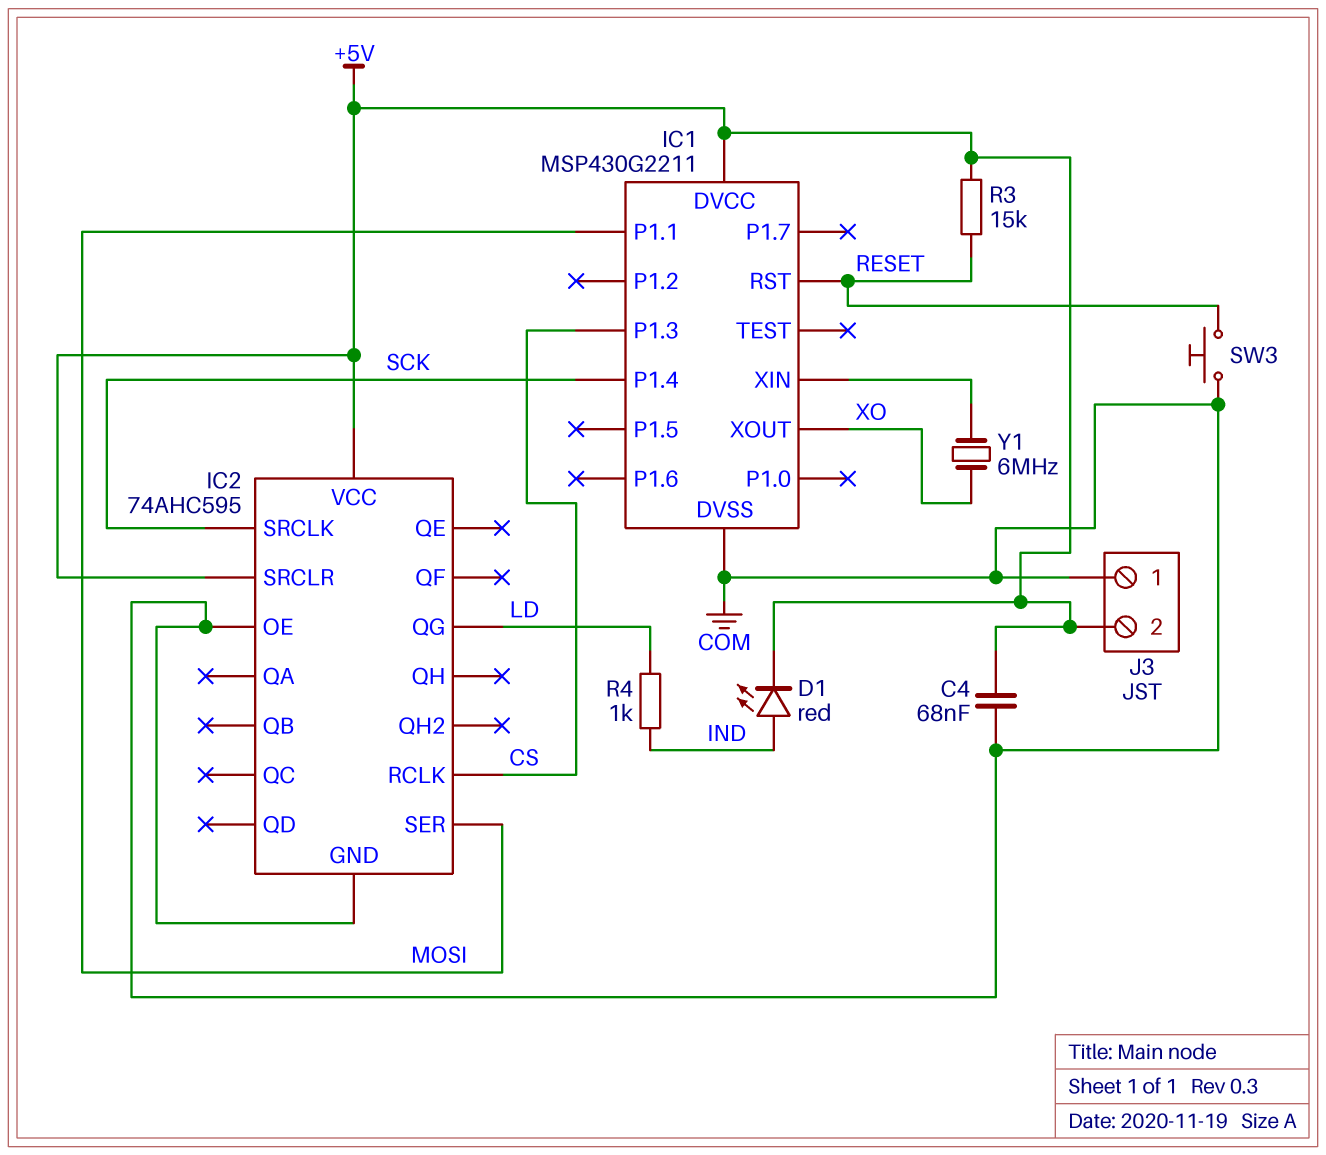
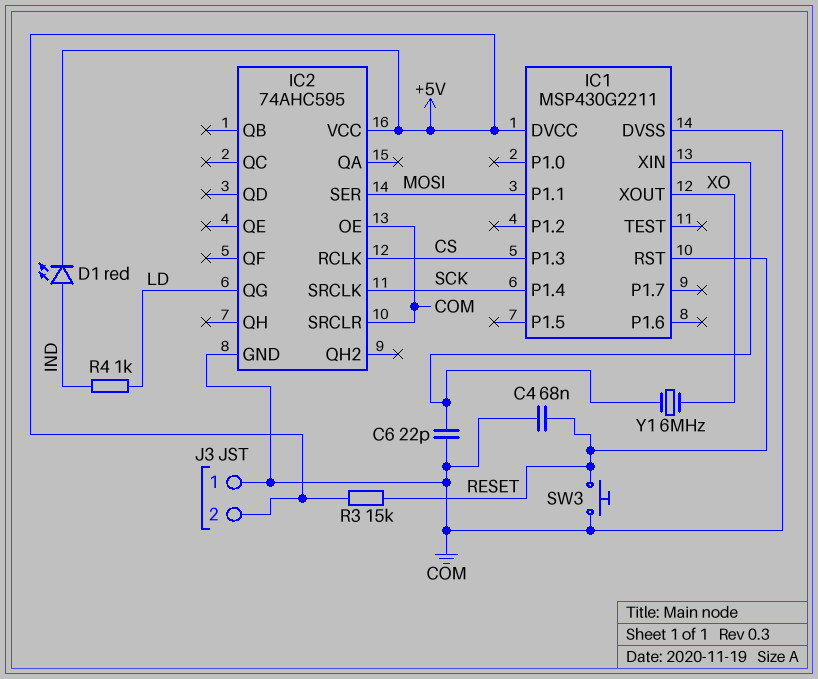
C4: 68nF (+5V, COM) -> 68nF (COM, RESET)
C6: none -> 22pF (COM, IC1/XIN)
IC2 pin SRCLR: +5V -> COM

